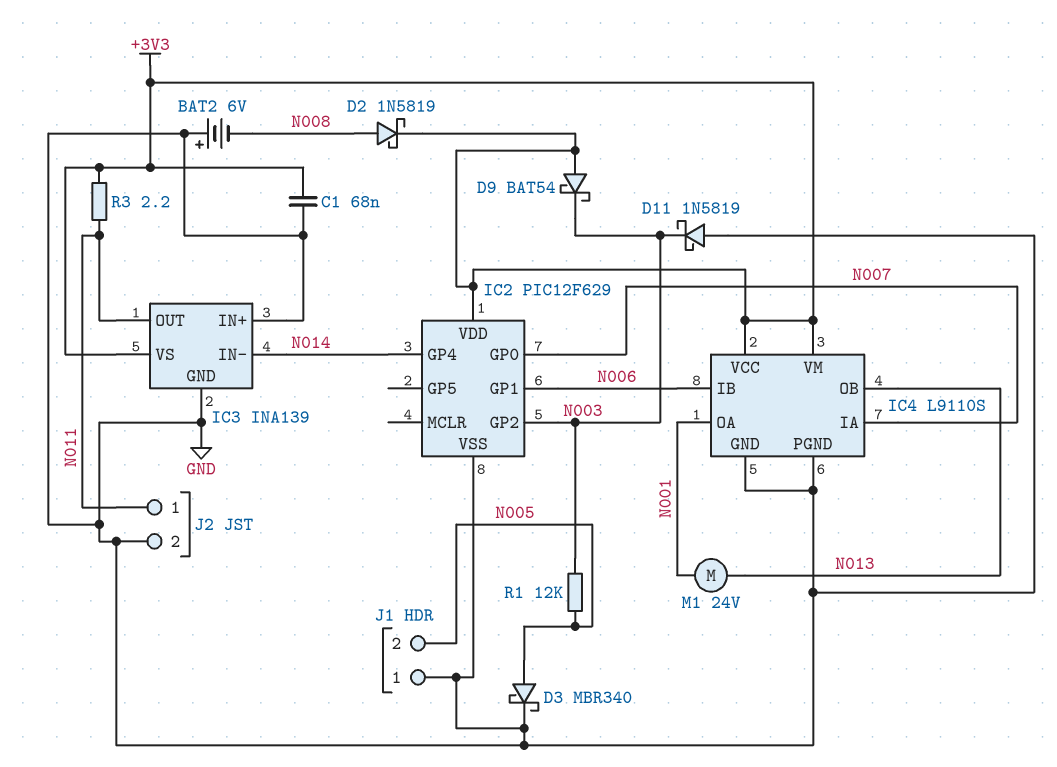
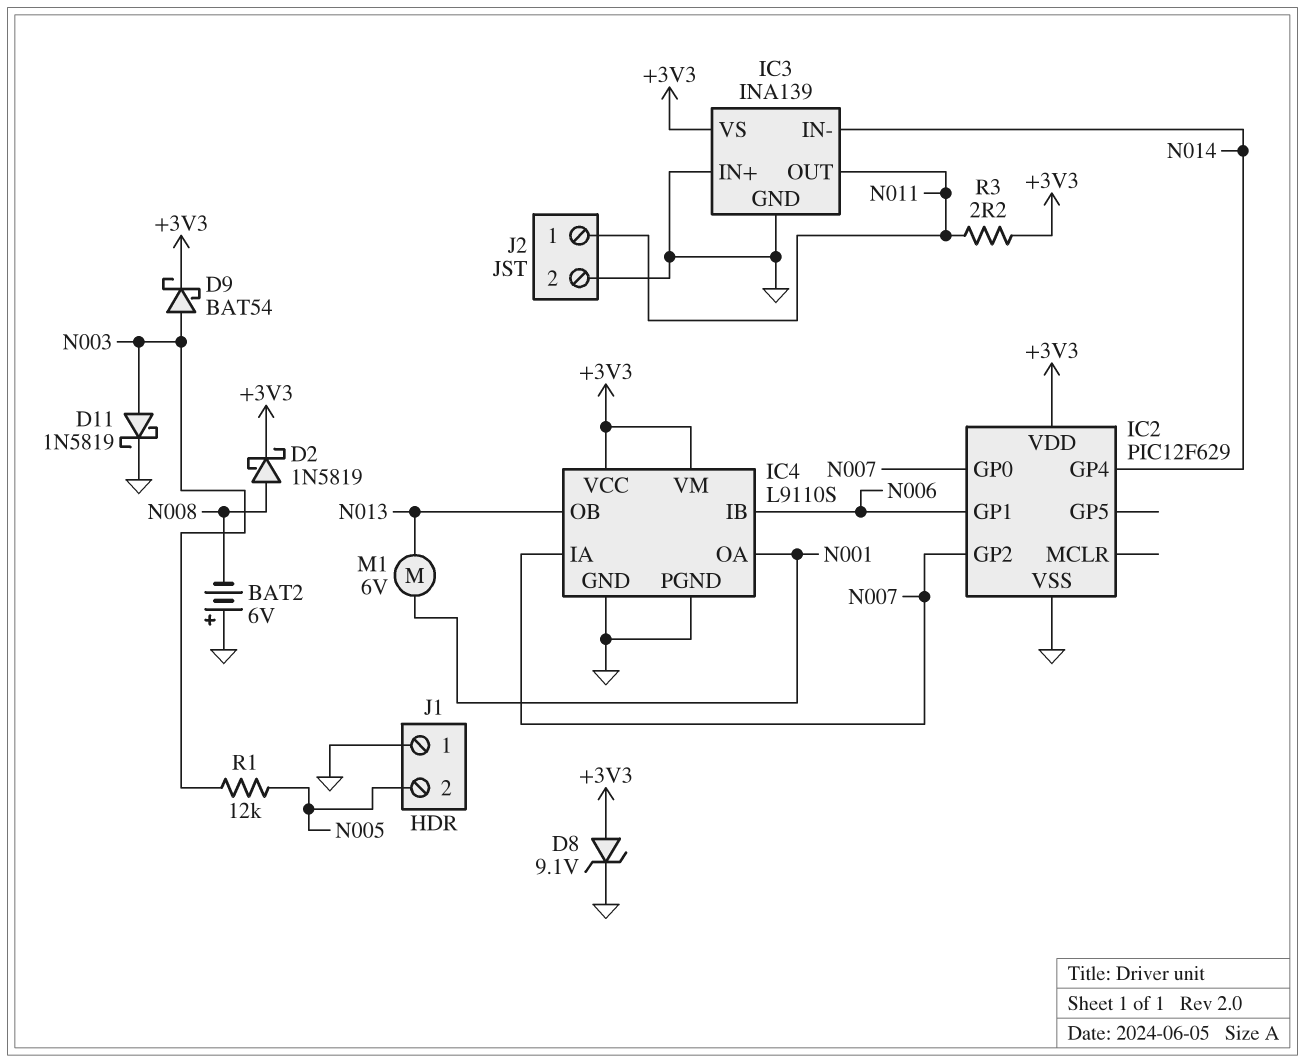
C1: 68nF (+3V3, GND) -> none
D3: schottky MBR340 (A N005, K GND) -> none
D8: none -> zener 9.1V (A +3V3, K GND)
D9: schottky BAT54 (A +3V3, K N003) -> schottky BAT54 (A N003, K +3V3)
D11: schottky 1N5819 (A GND, K N003) -> schottky 1N5819 (A N003, K GND)
IC2 pin GP2: N003 -> N007
M1: motor 24V (N001, N013) -> motor 6V (N001, N013)

